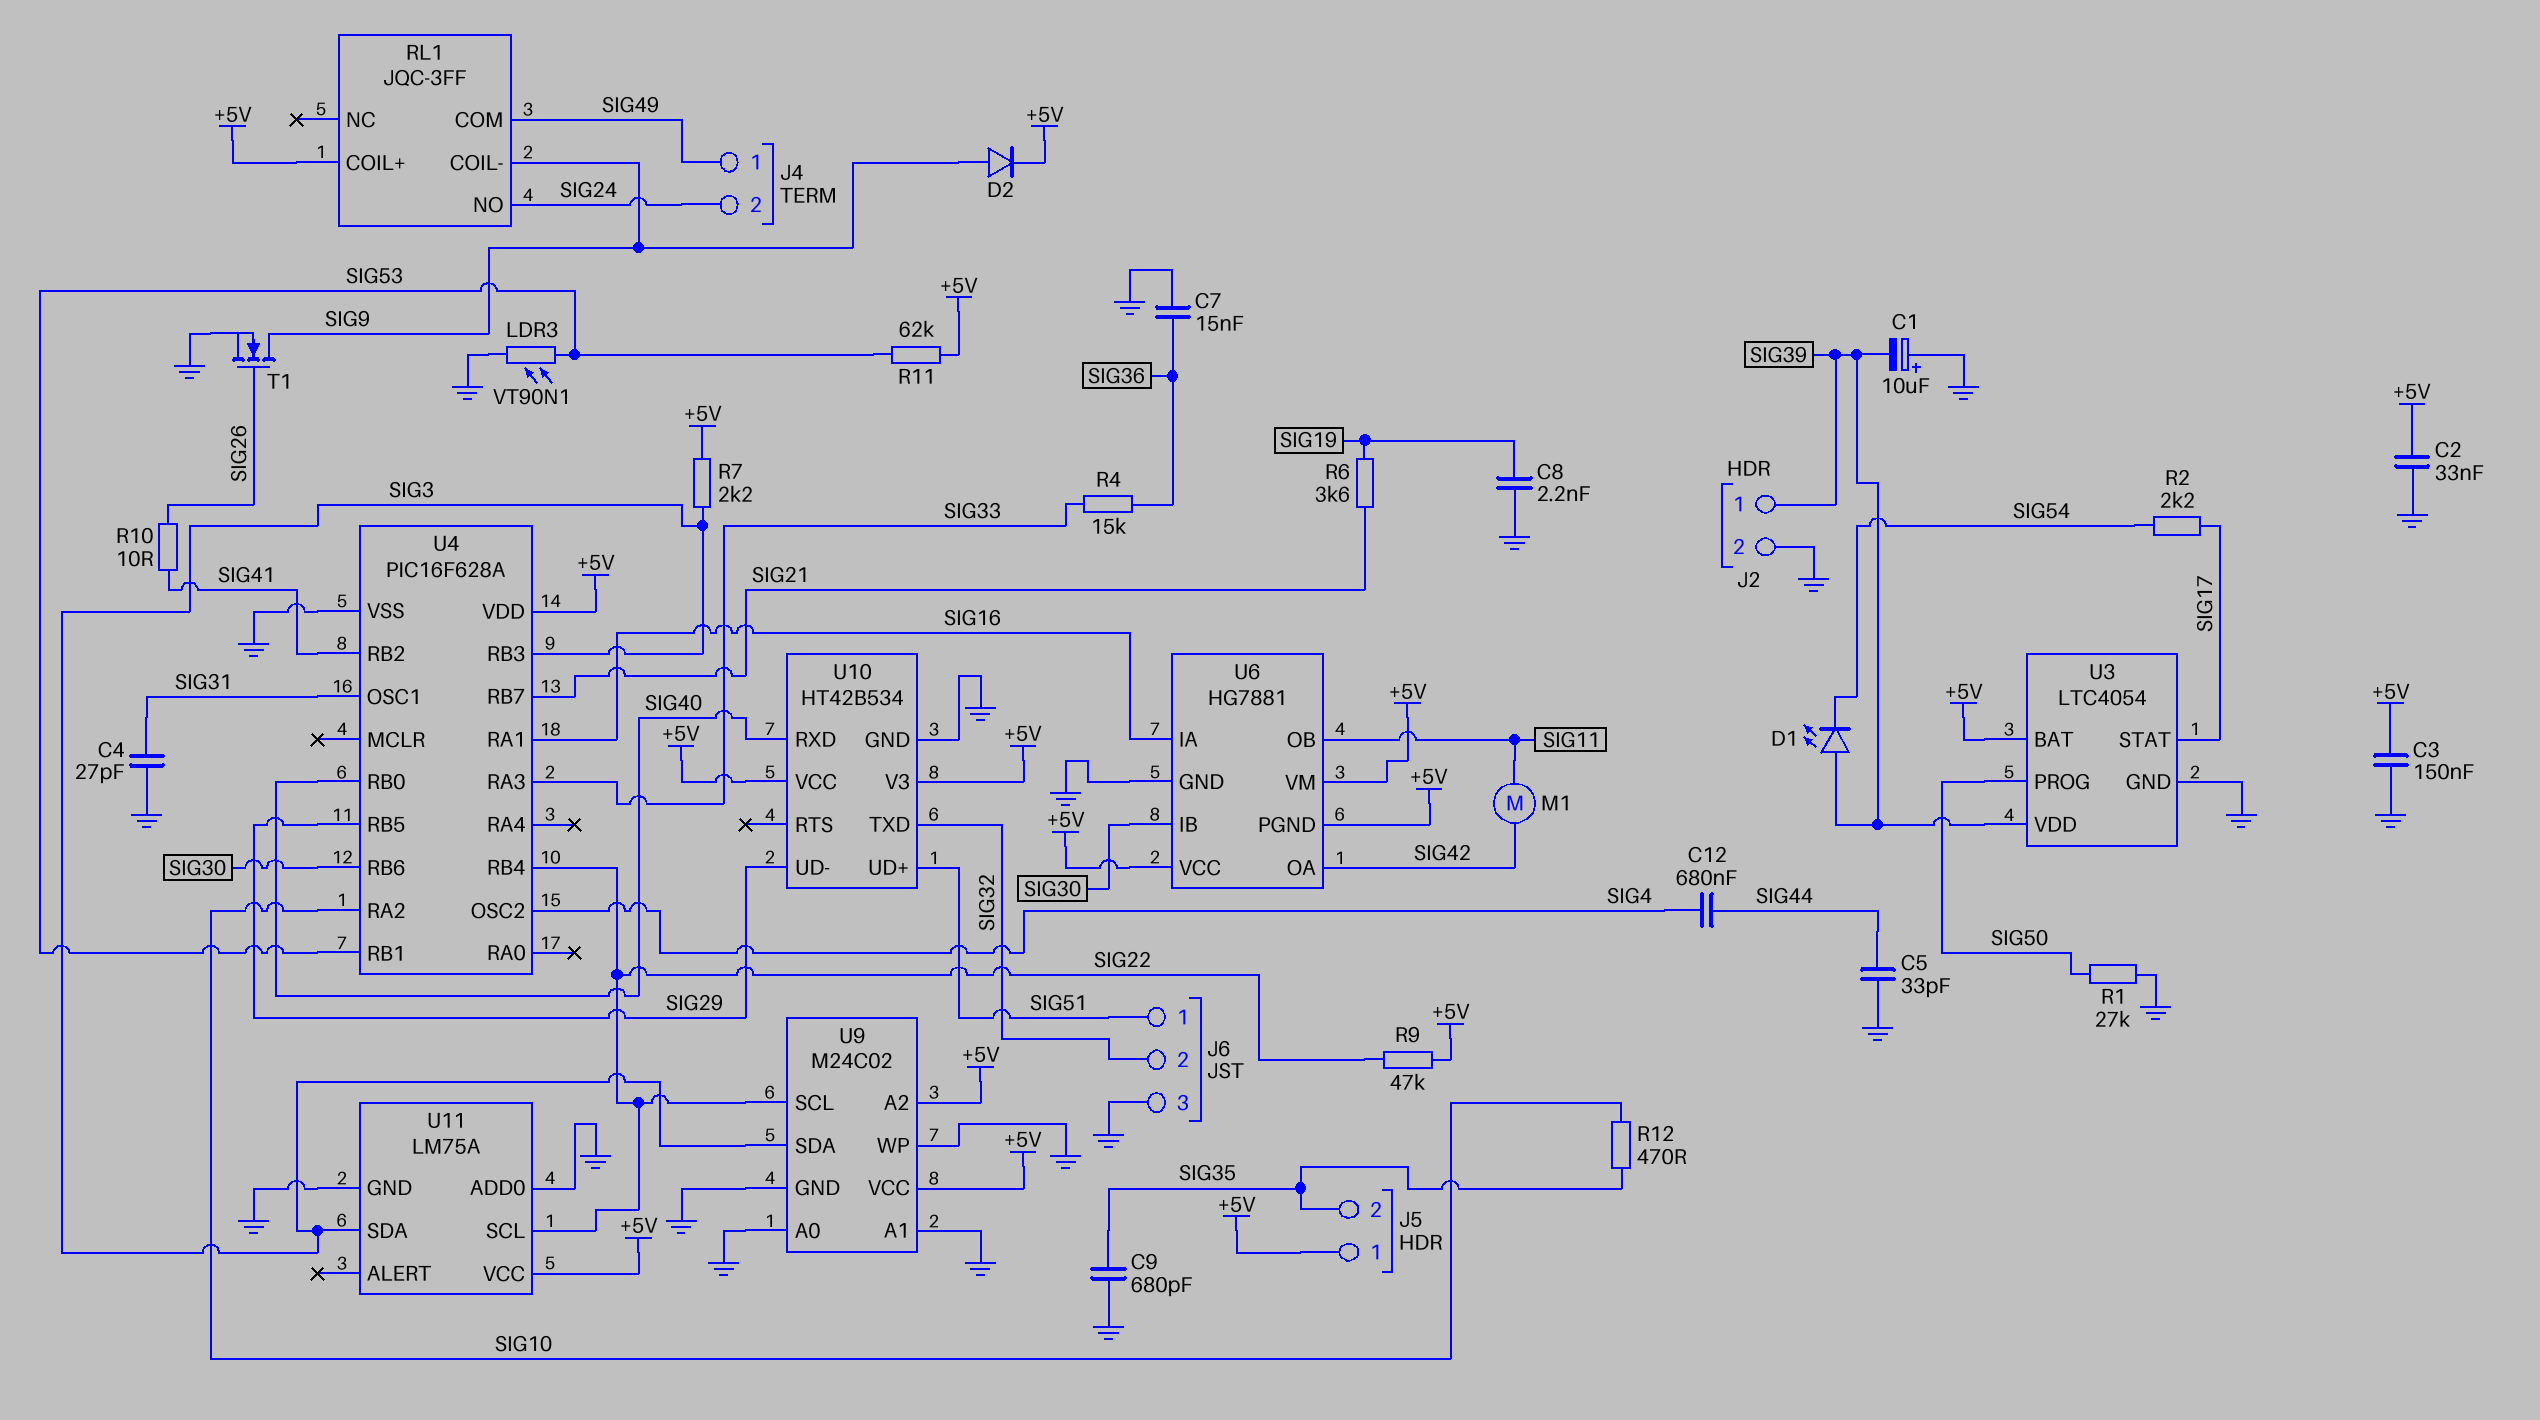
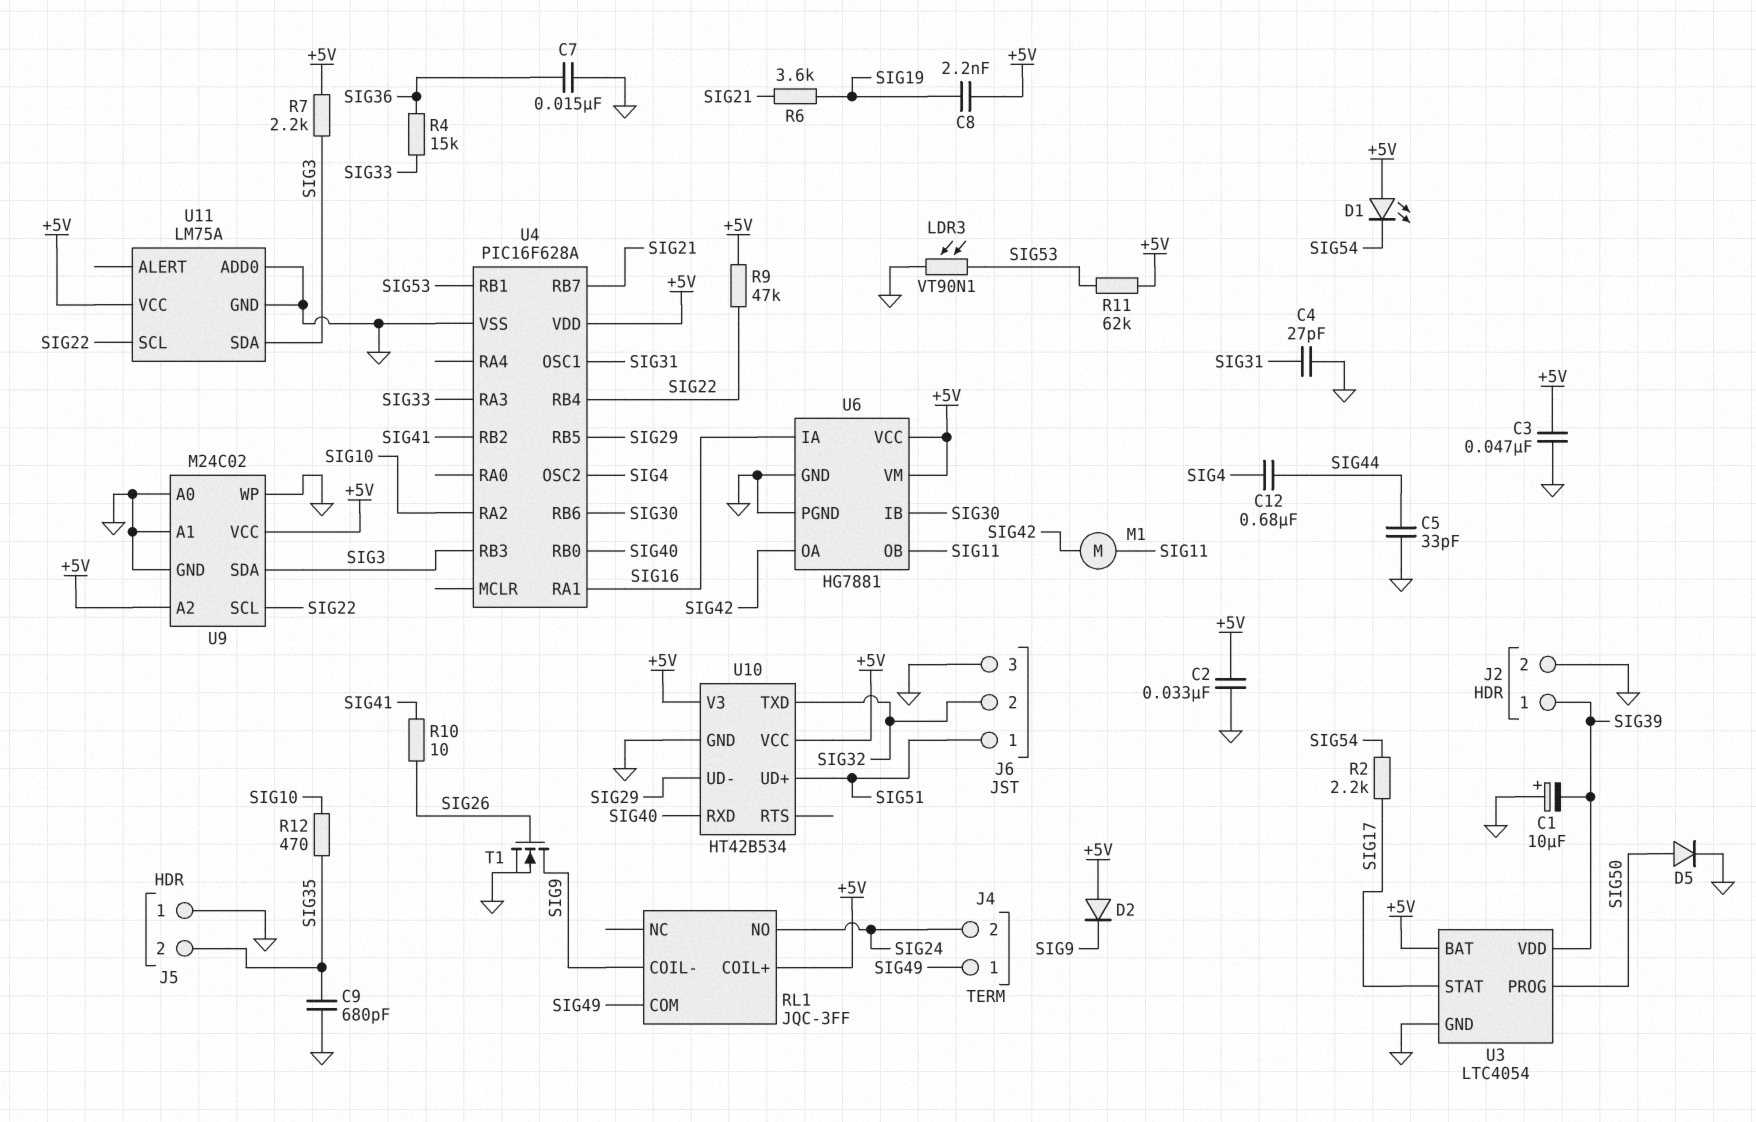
C3: 150nF (+5V, GND) -> 47nF (+5V, GND)
C8: 2.2nF (GND, SIG19) -> 2.2nF (+5V, SIG19)
D1: LED (A SIG39, K SIG54) -> LED (A +5V, K SIG54)
D2: diode (A SIG9, K +5V) -> diode (A +5V, K SIG9)
D5: none -> diode (A SIG50, K GND)
J5 pin 1: +5V -> GND
R1: 27k (GND, SIG50) -> none
U6 pin PGND: +5V -> GND

